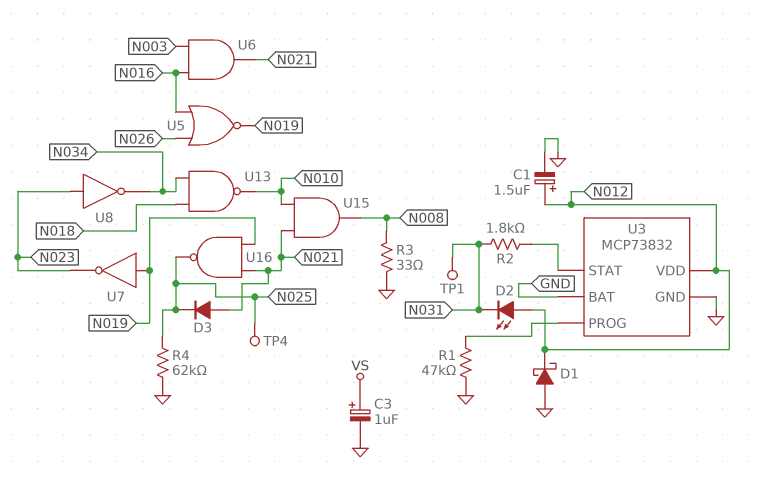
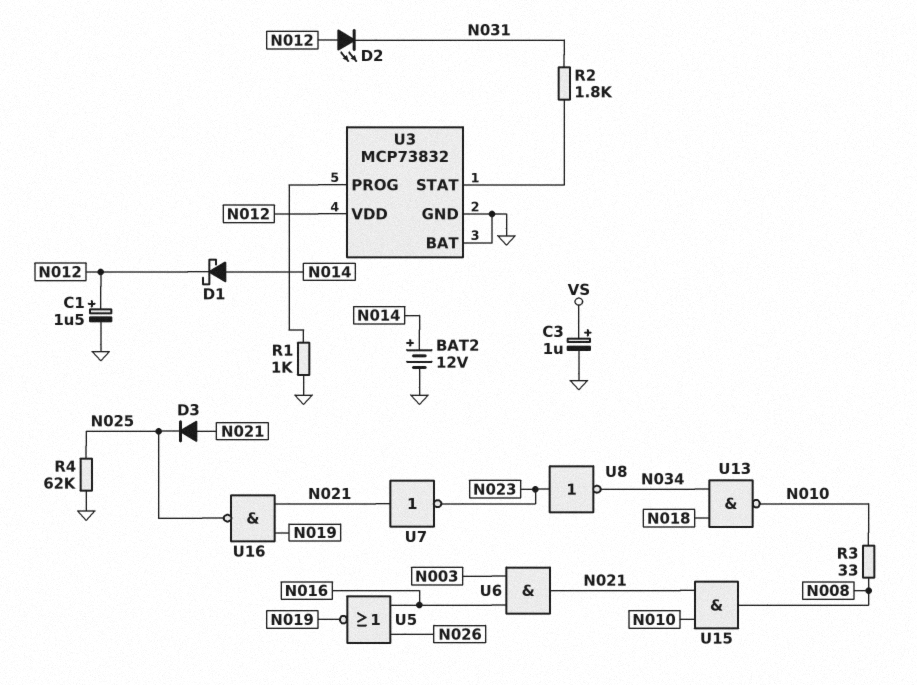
BAT2: none -> 12V (plus N014, minus GND)
D1: schottky (A GND, K N012) -> schottky (A N014, K N012)
R1: 47k (GND, U3/PROG) -> 1k (GND, U3/PROG)
R3: 33 (GND, N008) -> 33 (N008, N010)
TP1: test point (N031) -> none
TP4: test point (N025) -> none
U7: NOT (in N019, out N023) -> NOT (in N021, out N023)

